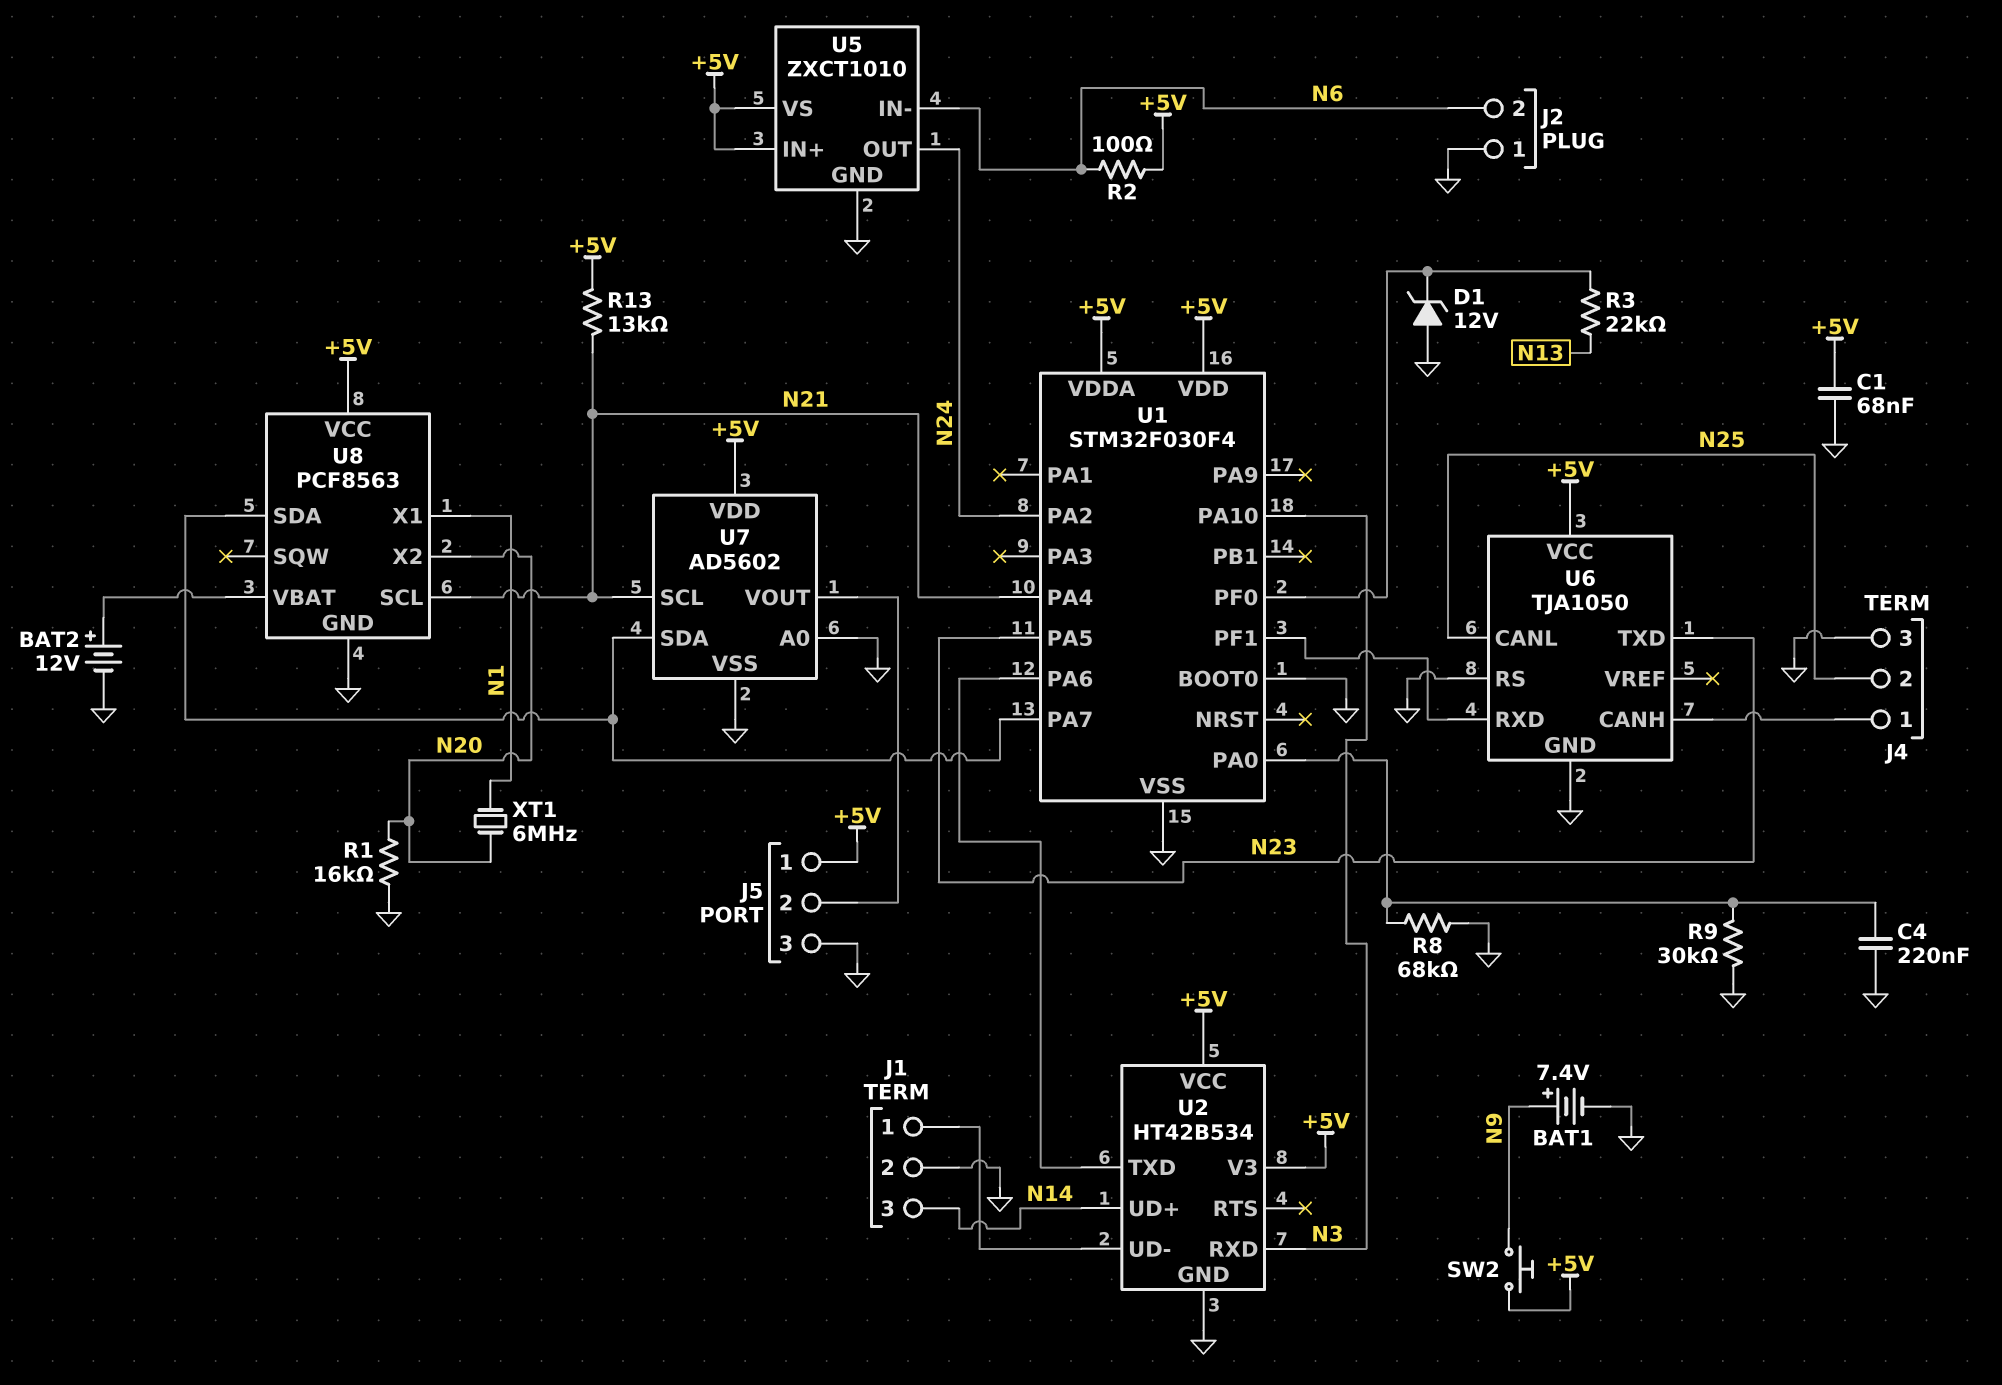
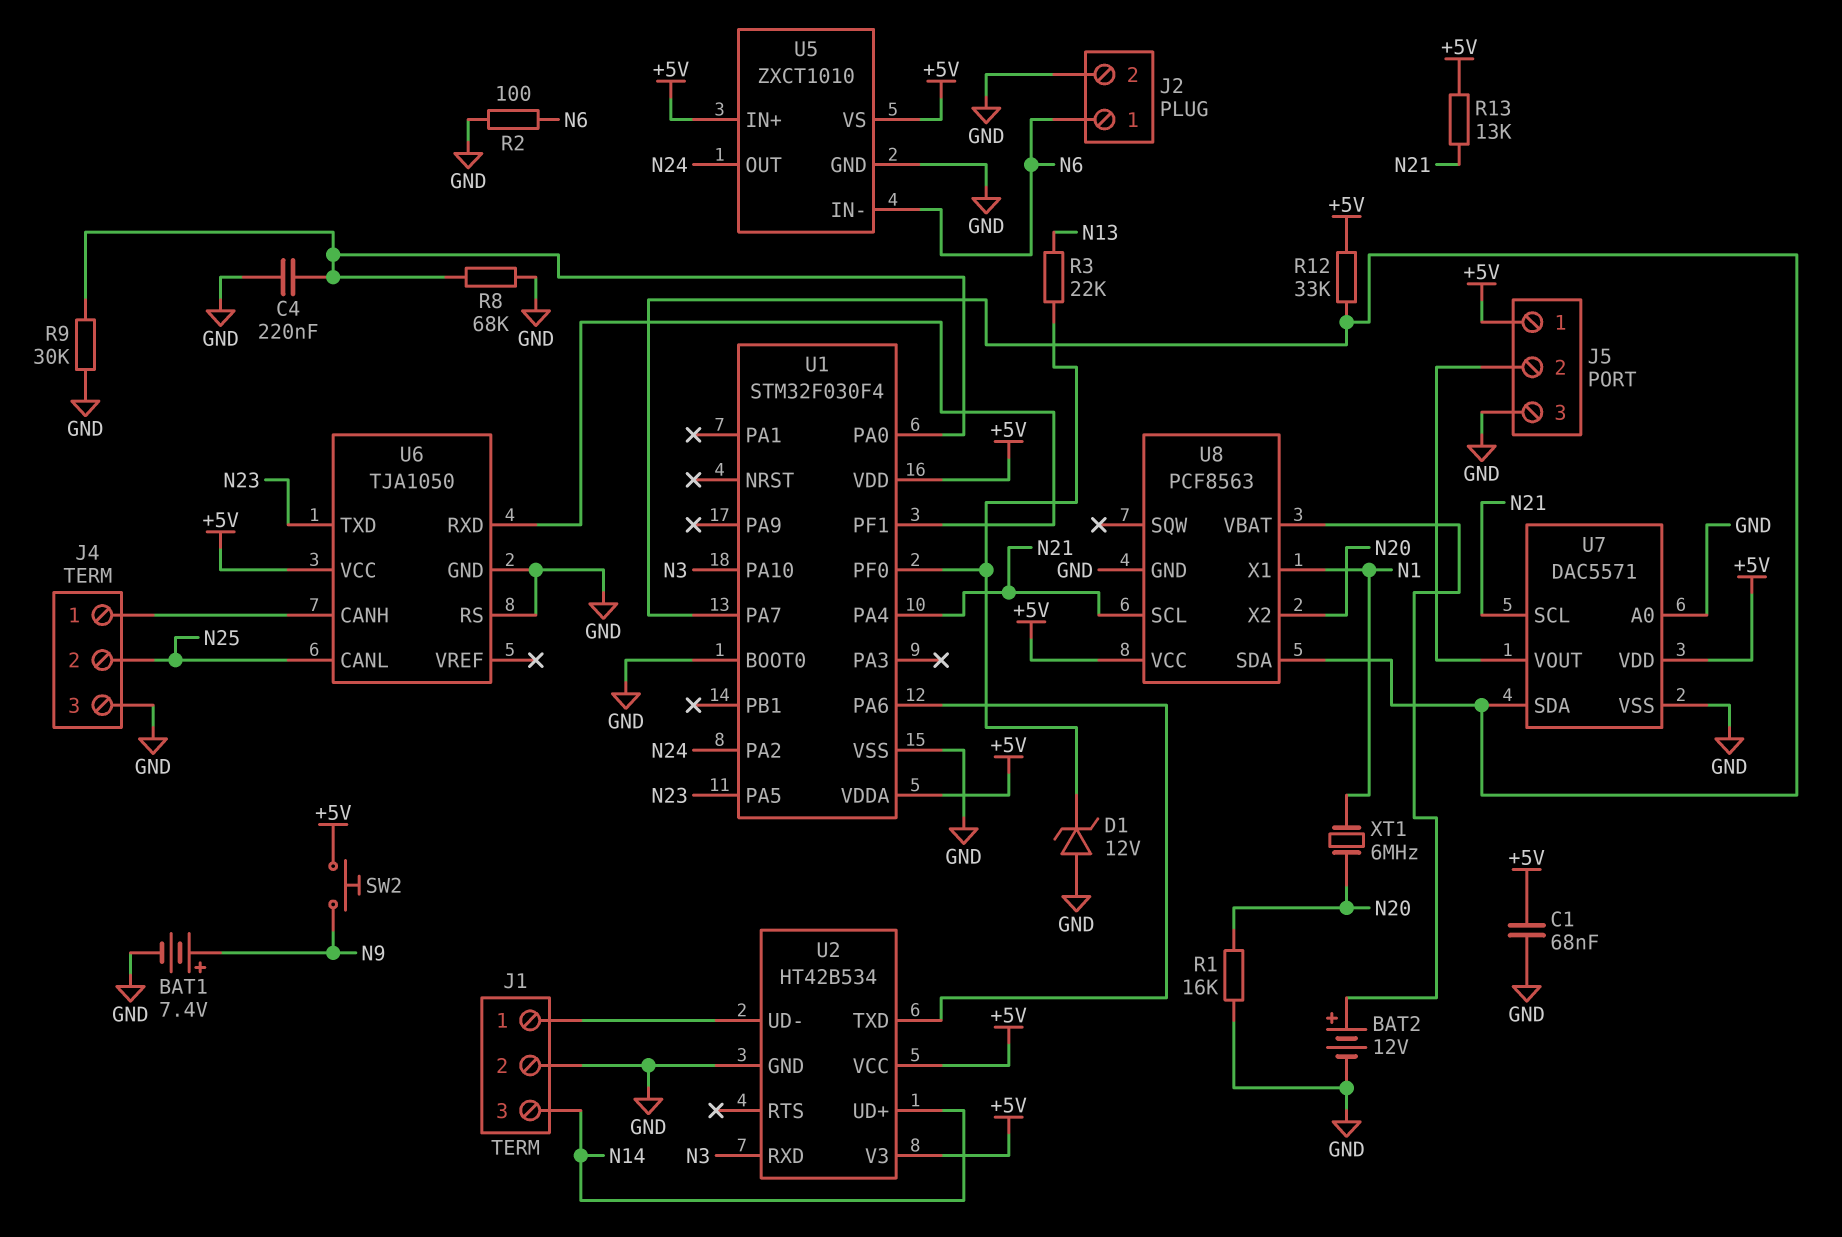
J2 pin 1: GND -> N6
J2 pin 2: N6 -> GND
R2: 100 (+5V, N6) -> 100 (GND, N6)
R12: none -> 33k (+5V, U1/PA7)
U7: AD5602 -> DAC5571

